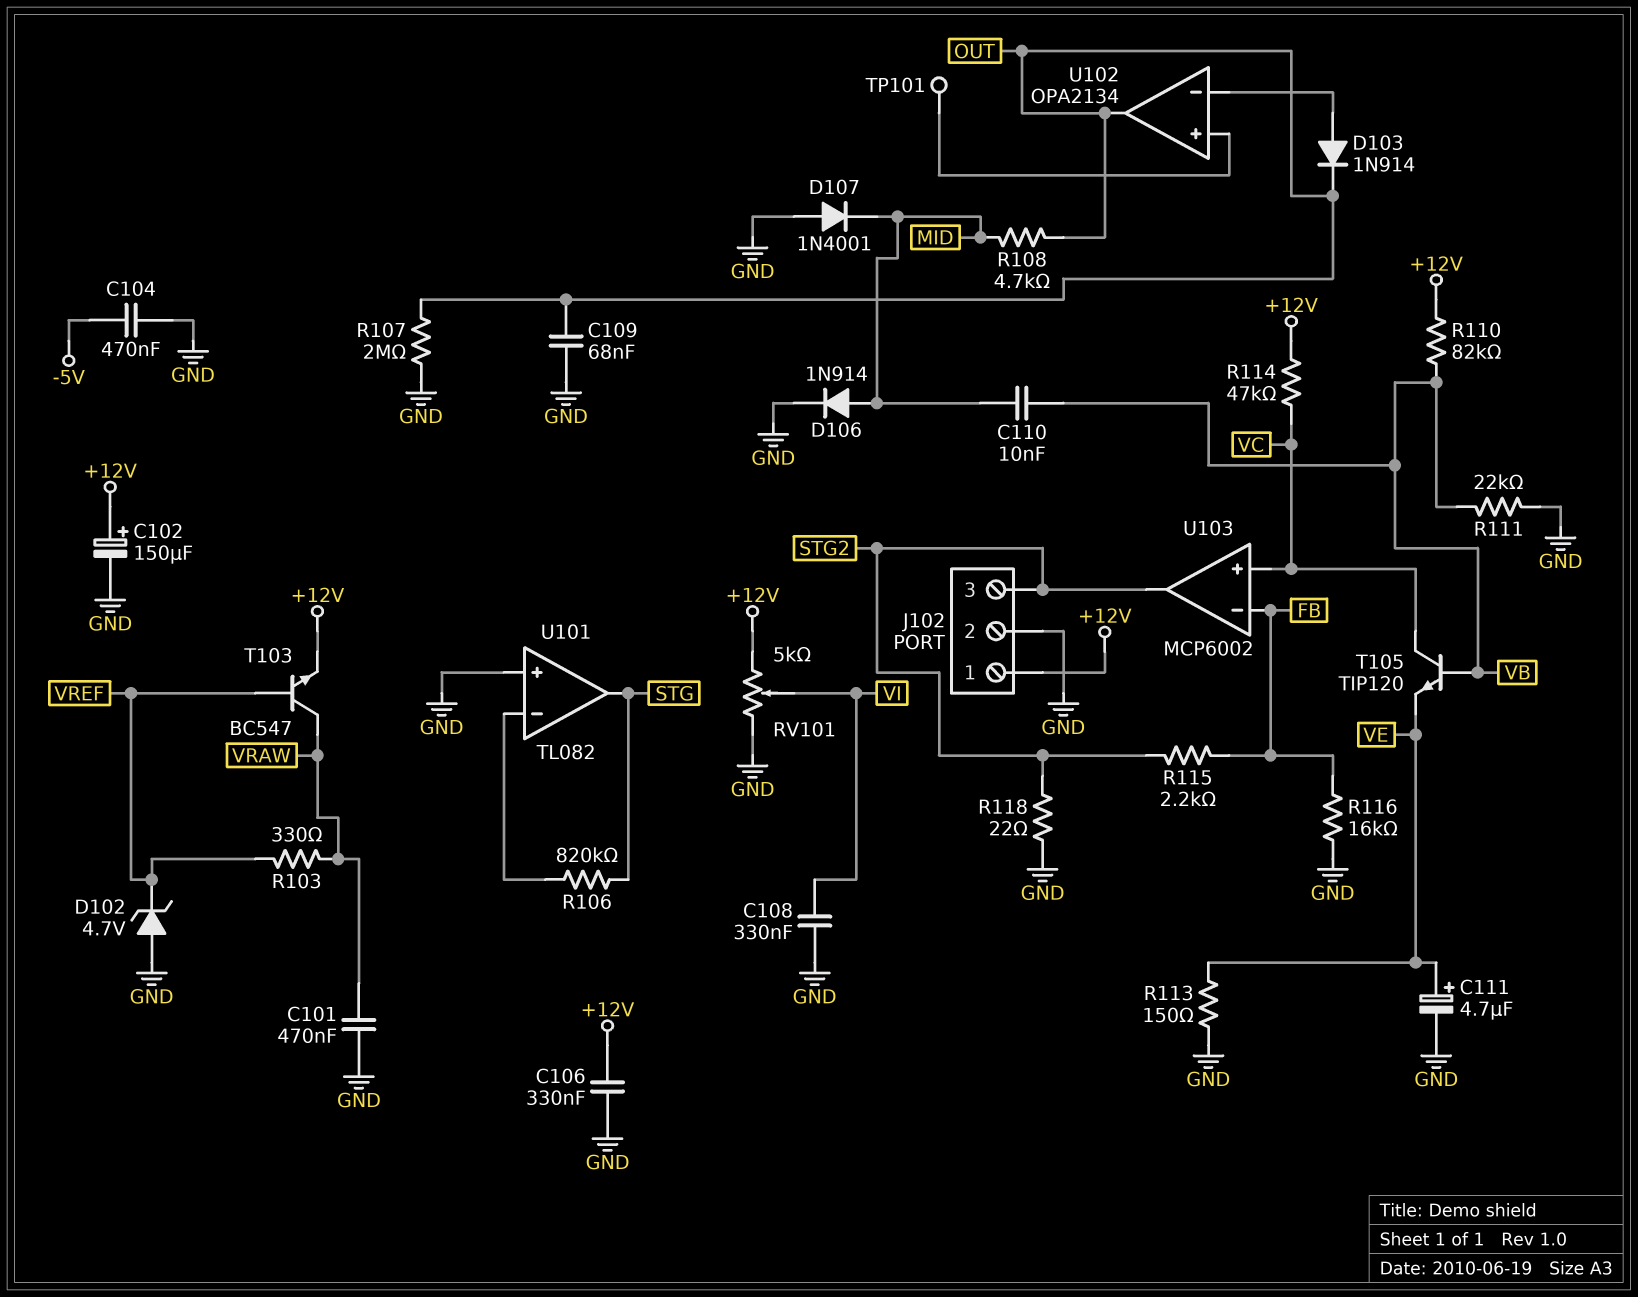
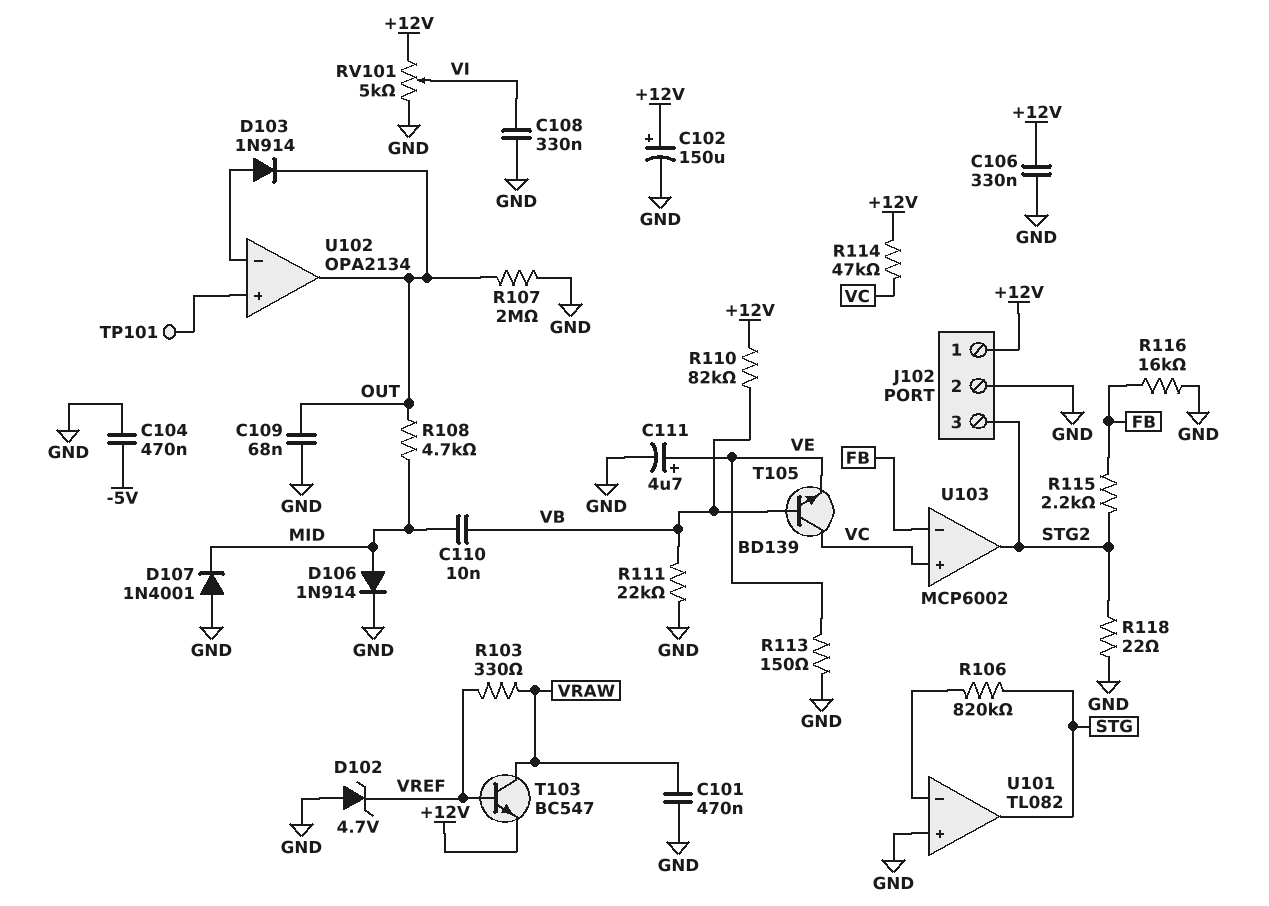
T105: NPN TIP120 (B VB, C VC, E VE) -> NPN BD139 (B VB, C VC, E VE)

